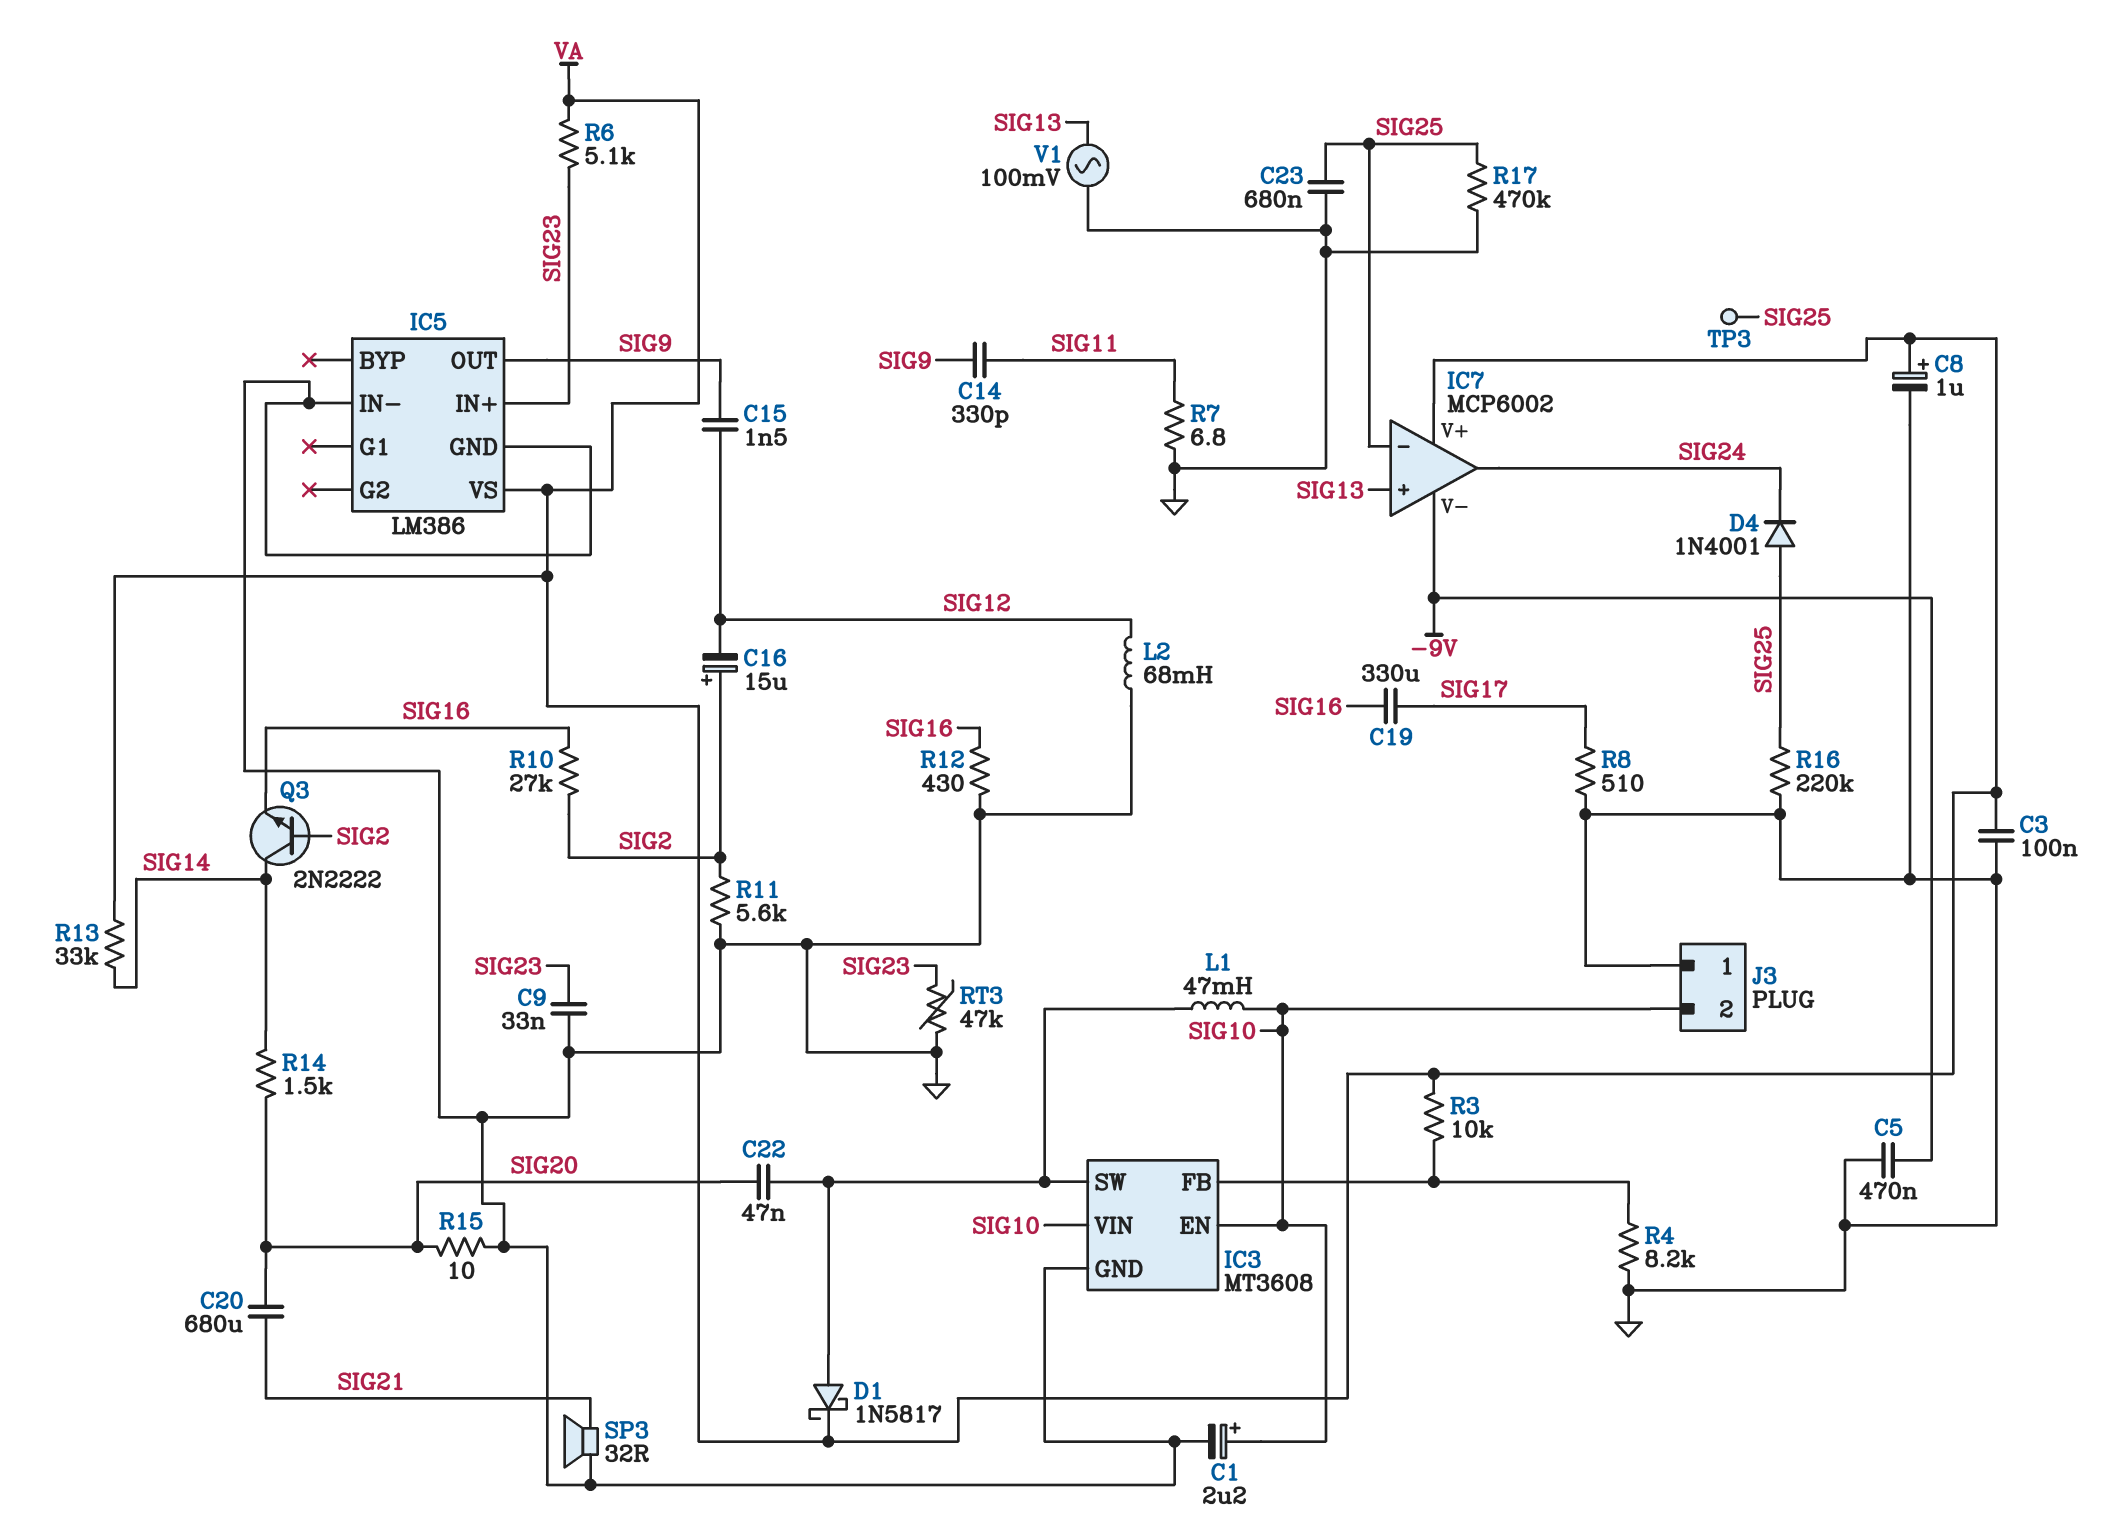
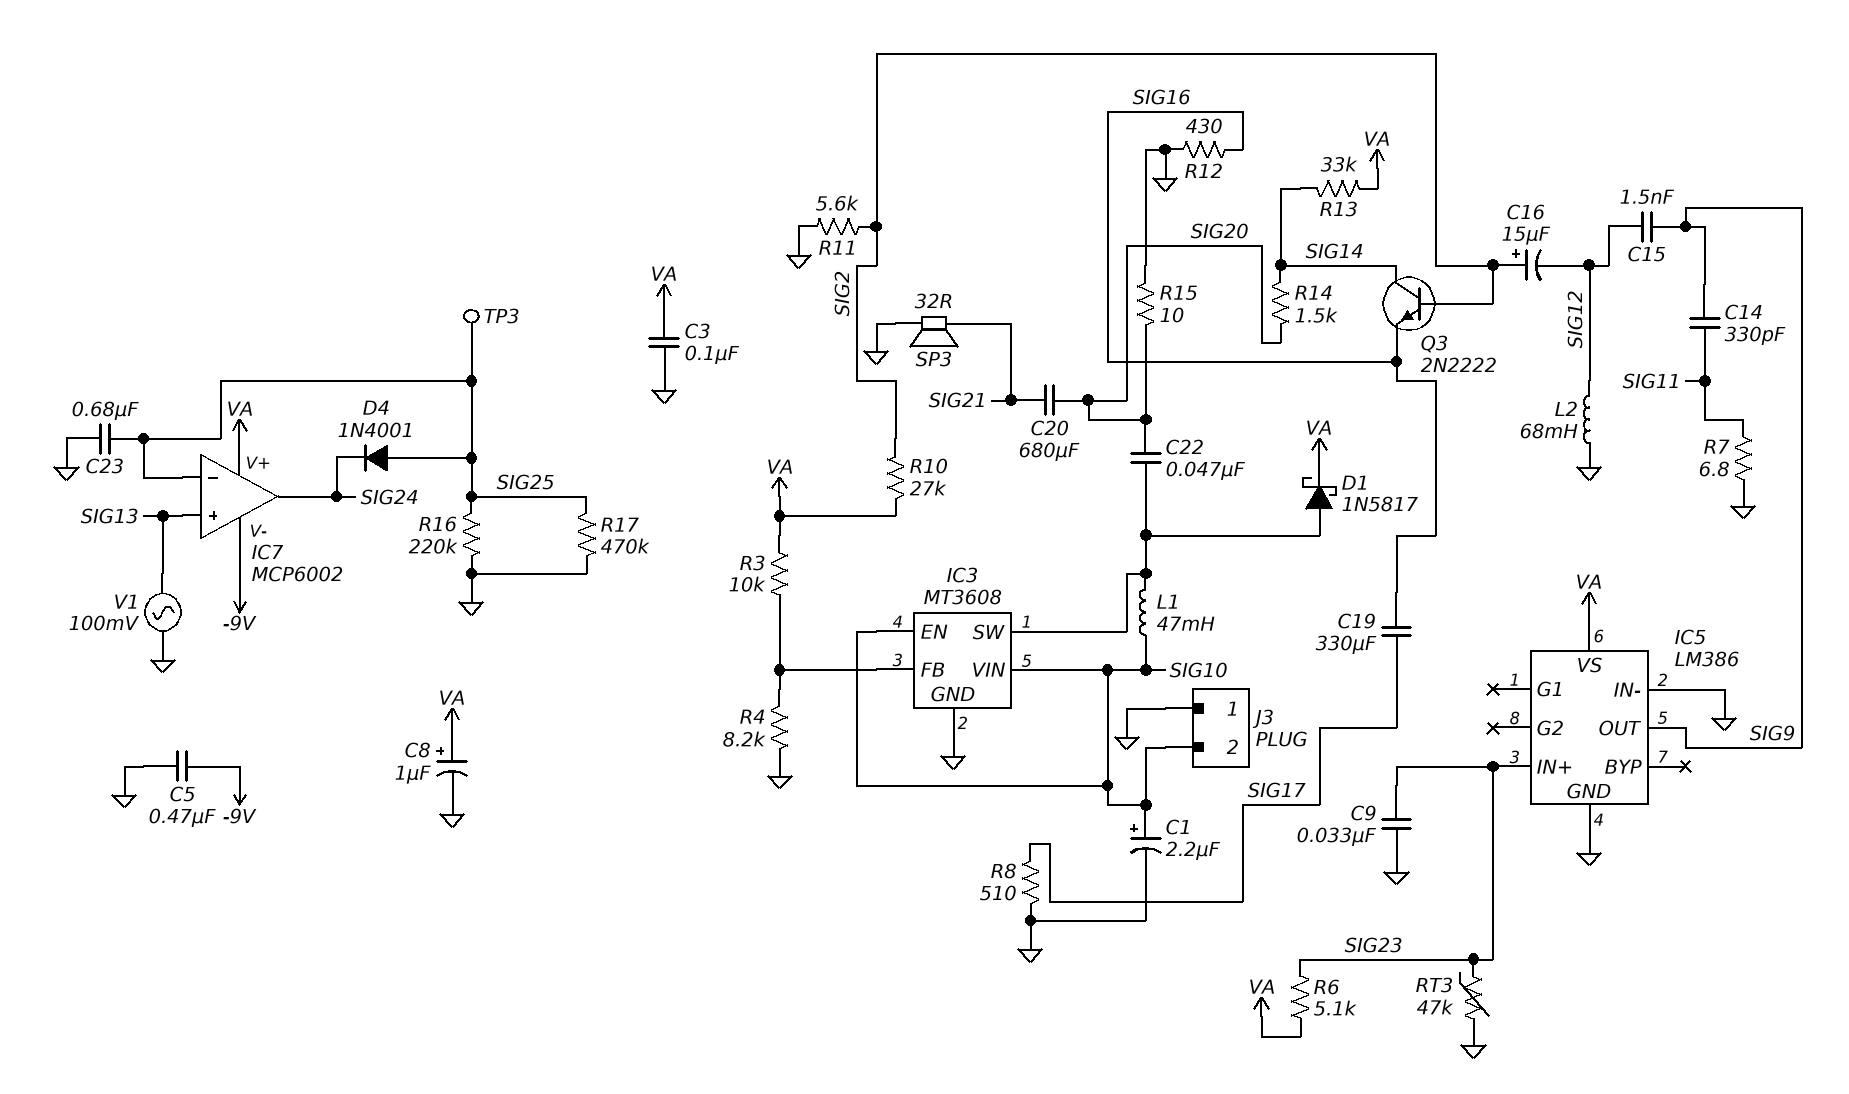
R10: 27k (SIG2, SIG16) -> 27k (SIG2, VA)

